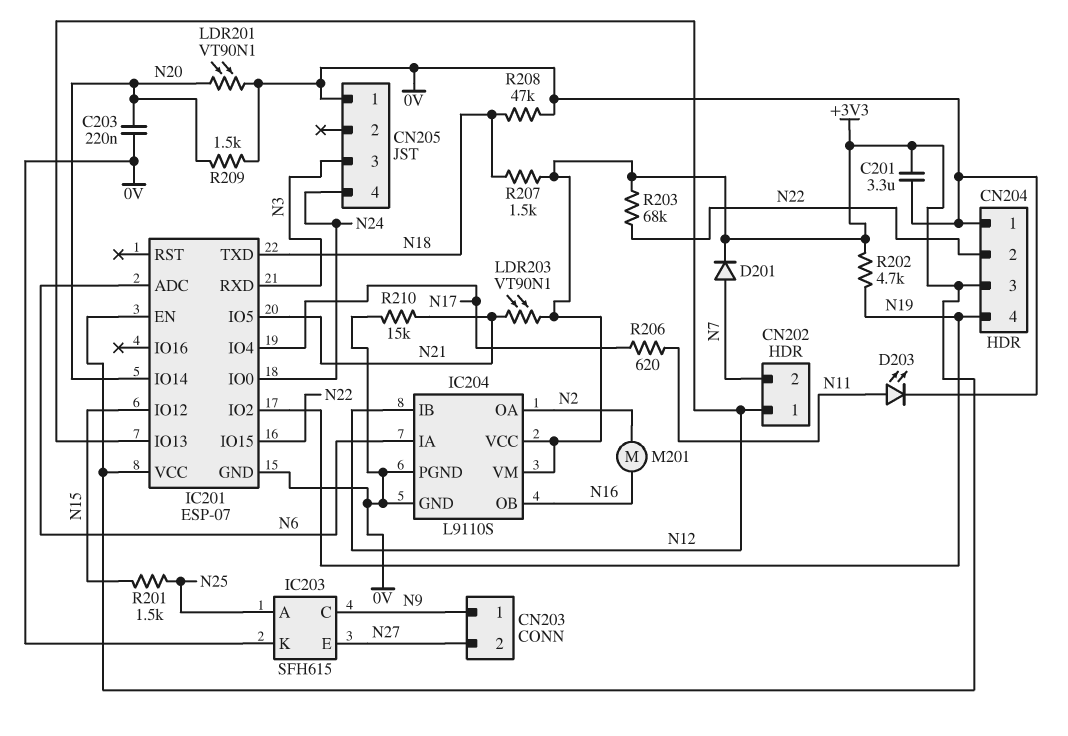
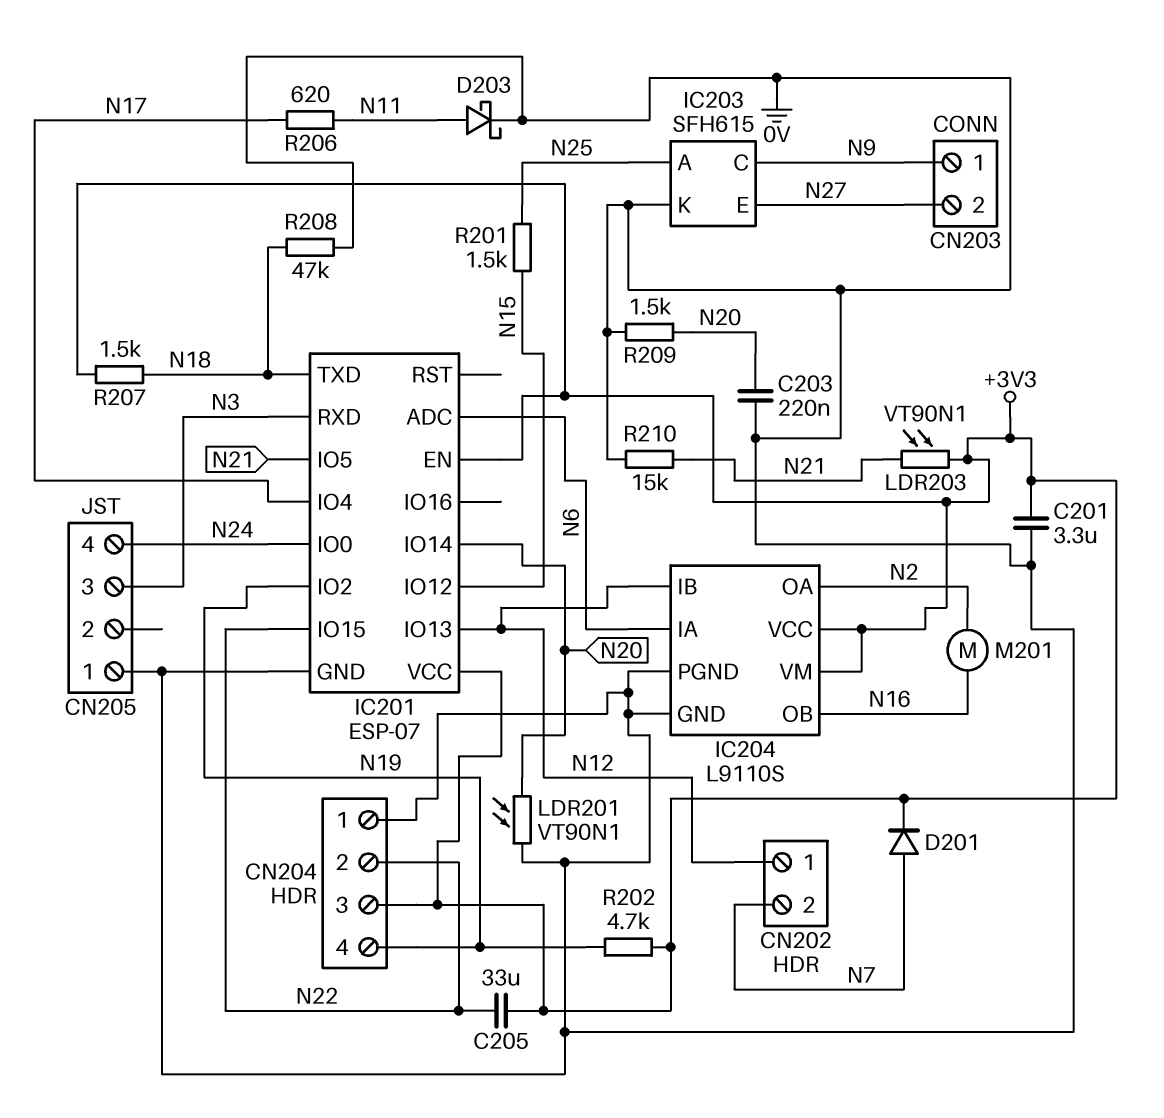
C205: none -> 33uF (+3V3, N22)
D203: LED (A N11, K 0V) -> schottky (A N11, K 0V)
R203: 68k (+3V3, N22) -> none

